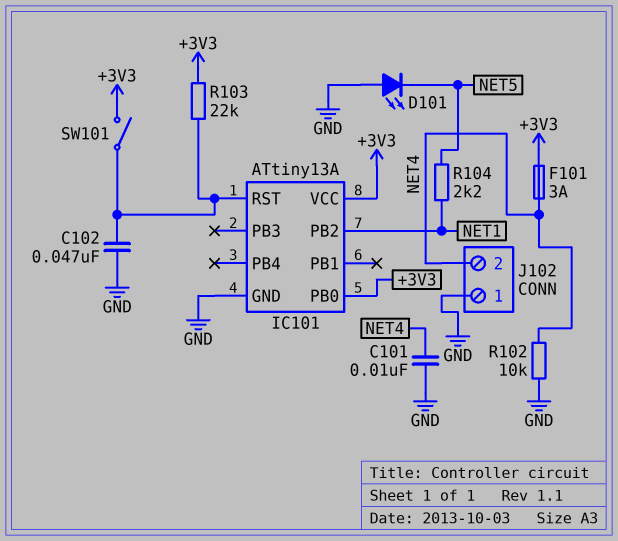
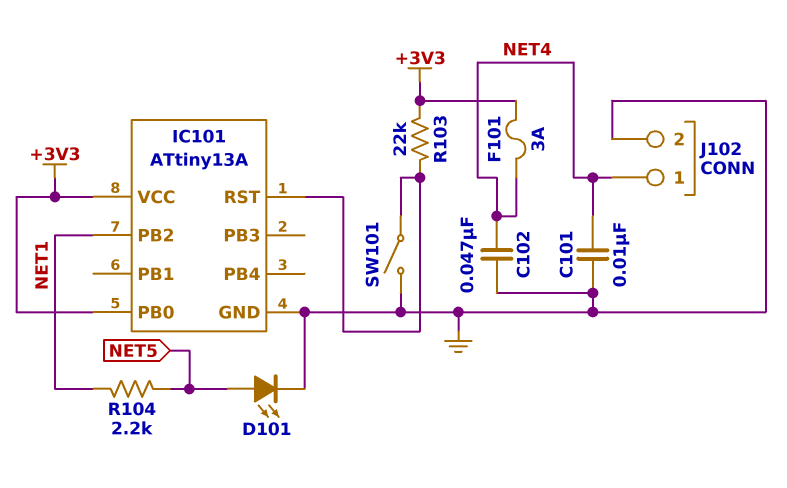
C102: 47nF (GND, IC101/RST) -> 47nF (GND, NET4)
D101: LED (A GND, K NET5) -> LED (A NET5, K GND)
J102 pin 1: GND -> NET4
J102 pin 2: NET4 -> GND
R102: 10k (GND, NET4) -> none
SW101: switch (+3V3, IC101/RST) -> switch (GND, IC101/RST)

